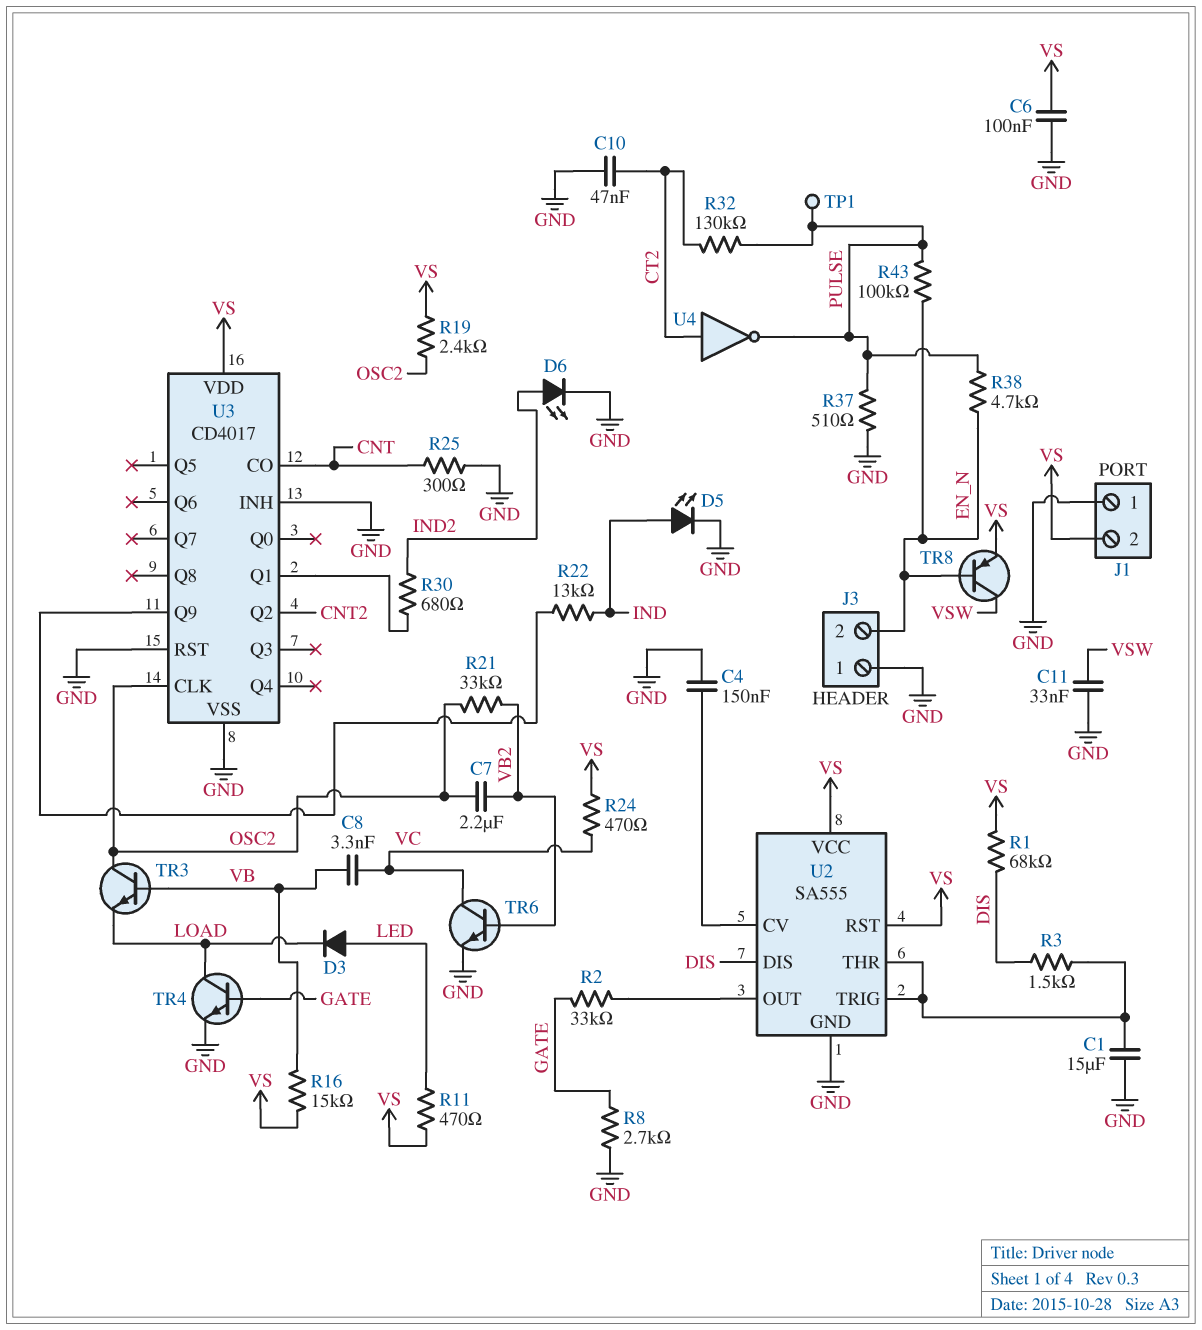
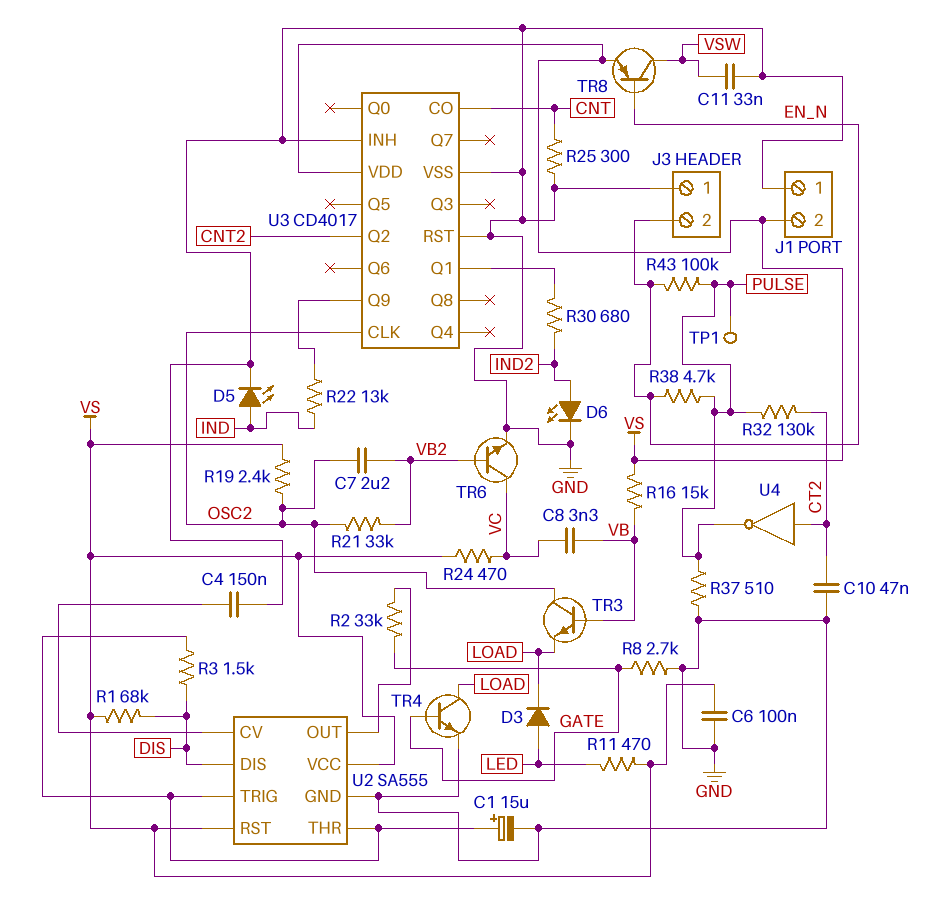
C1: 15uF (GND, U2/THR) -> 15uF (plus U2/THR, minus GND)

